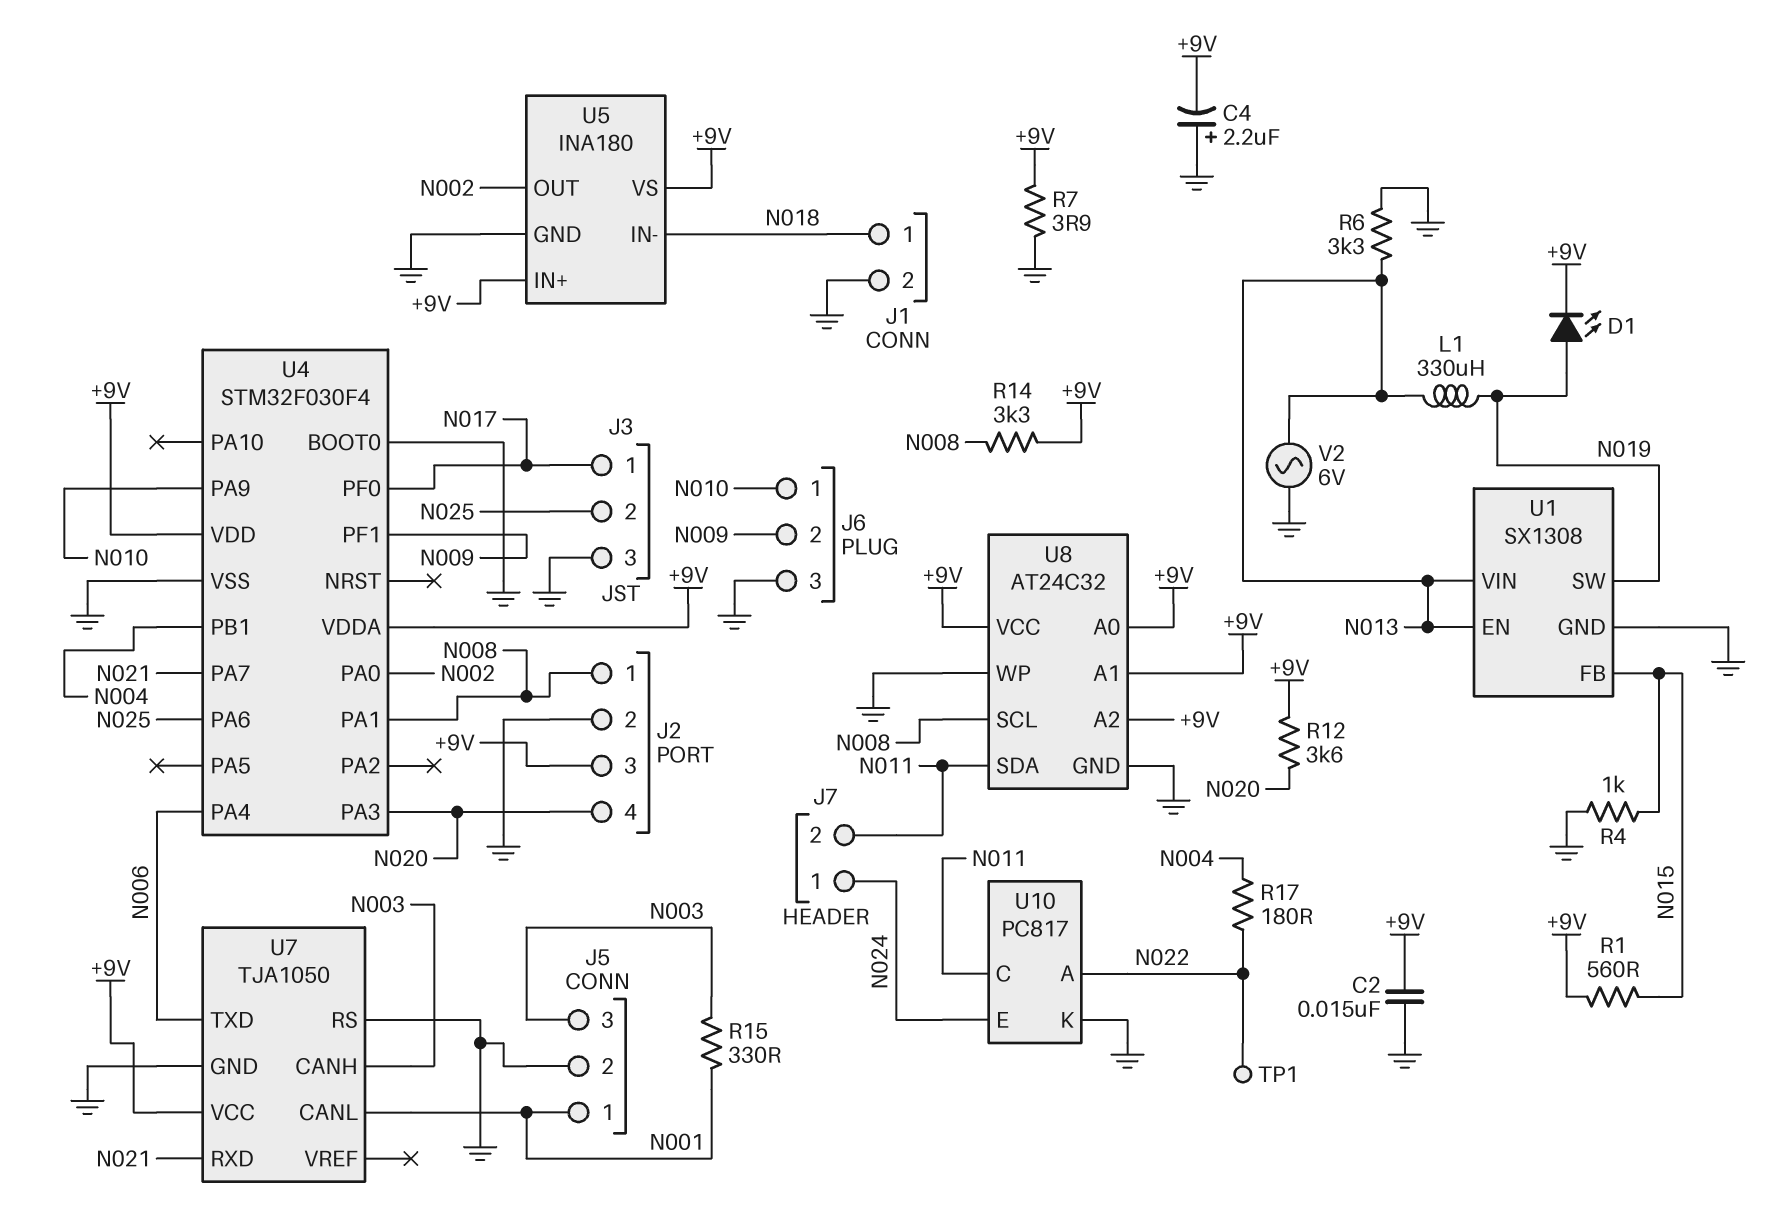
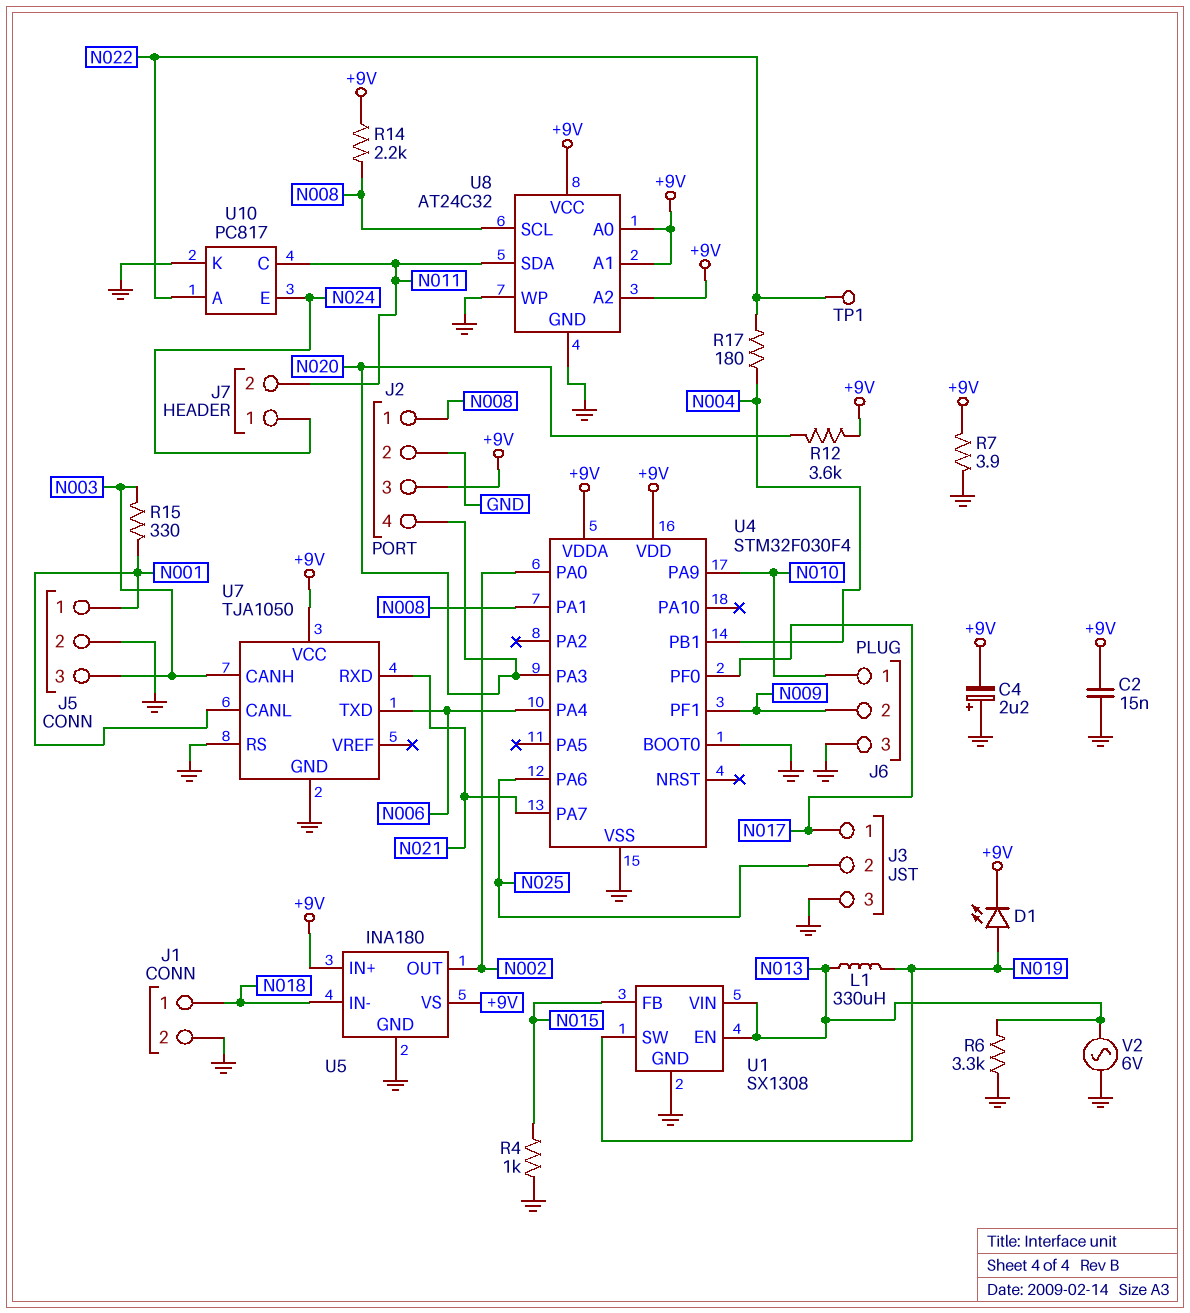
R1: 560 (+9V, N015) -> none
R14: 3.3k (+9V, N008) -> 2.2k (+9V, N008)

